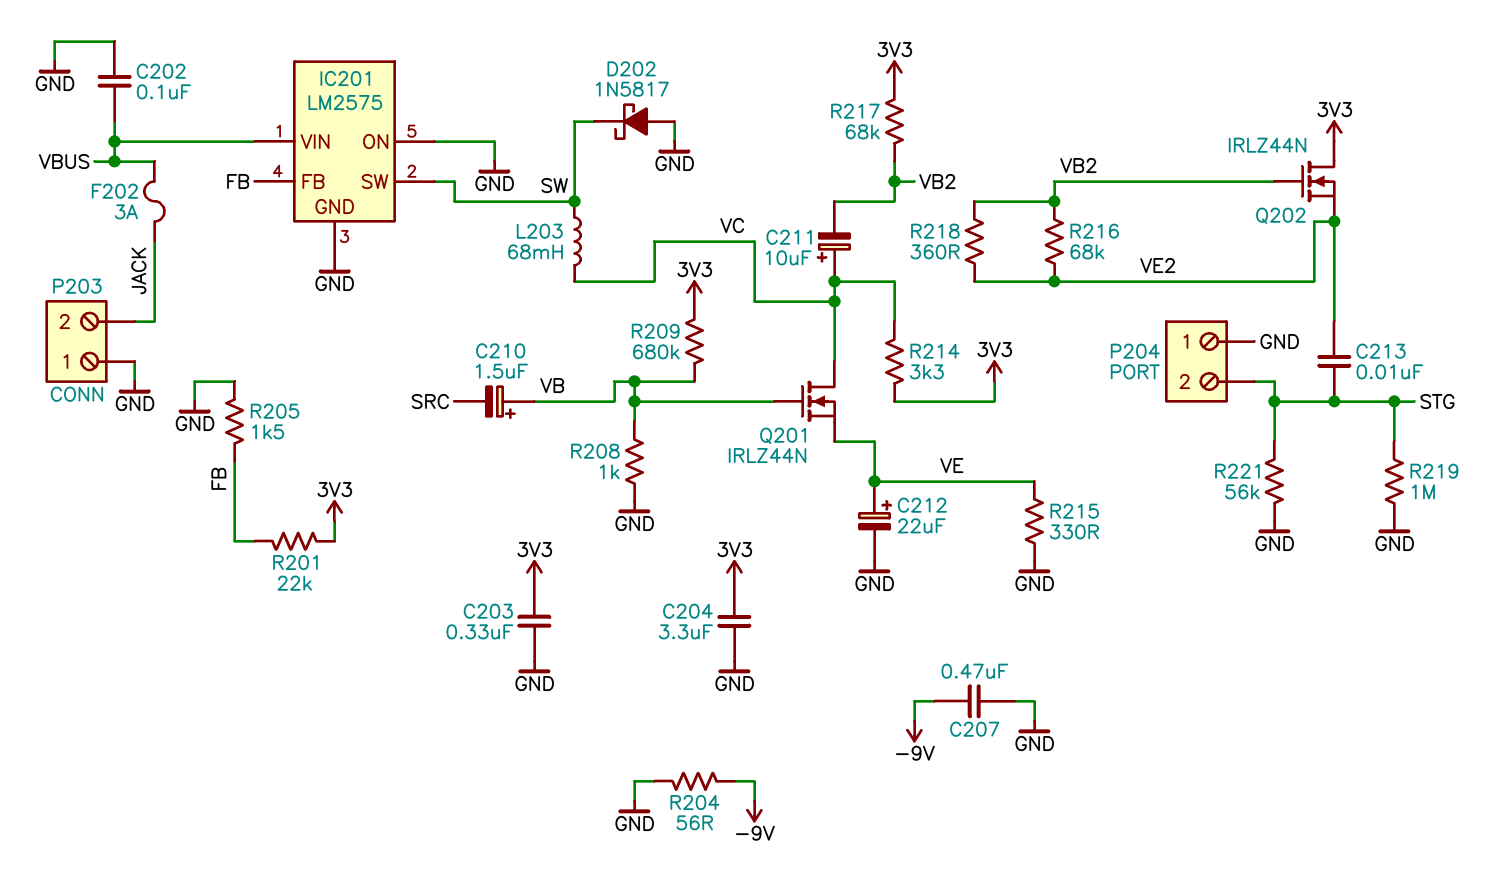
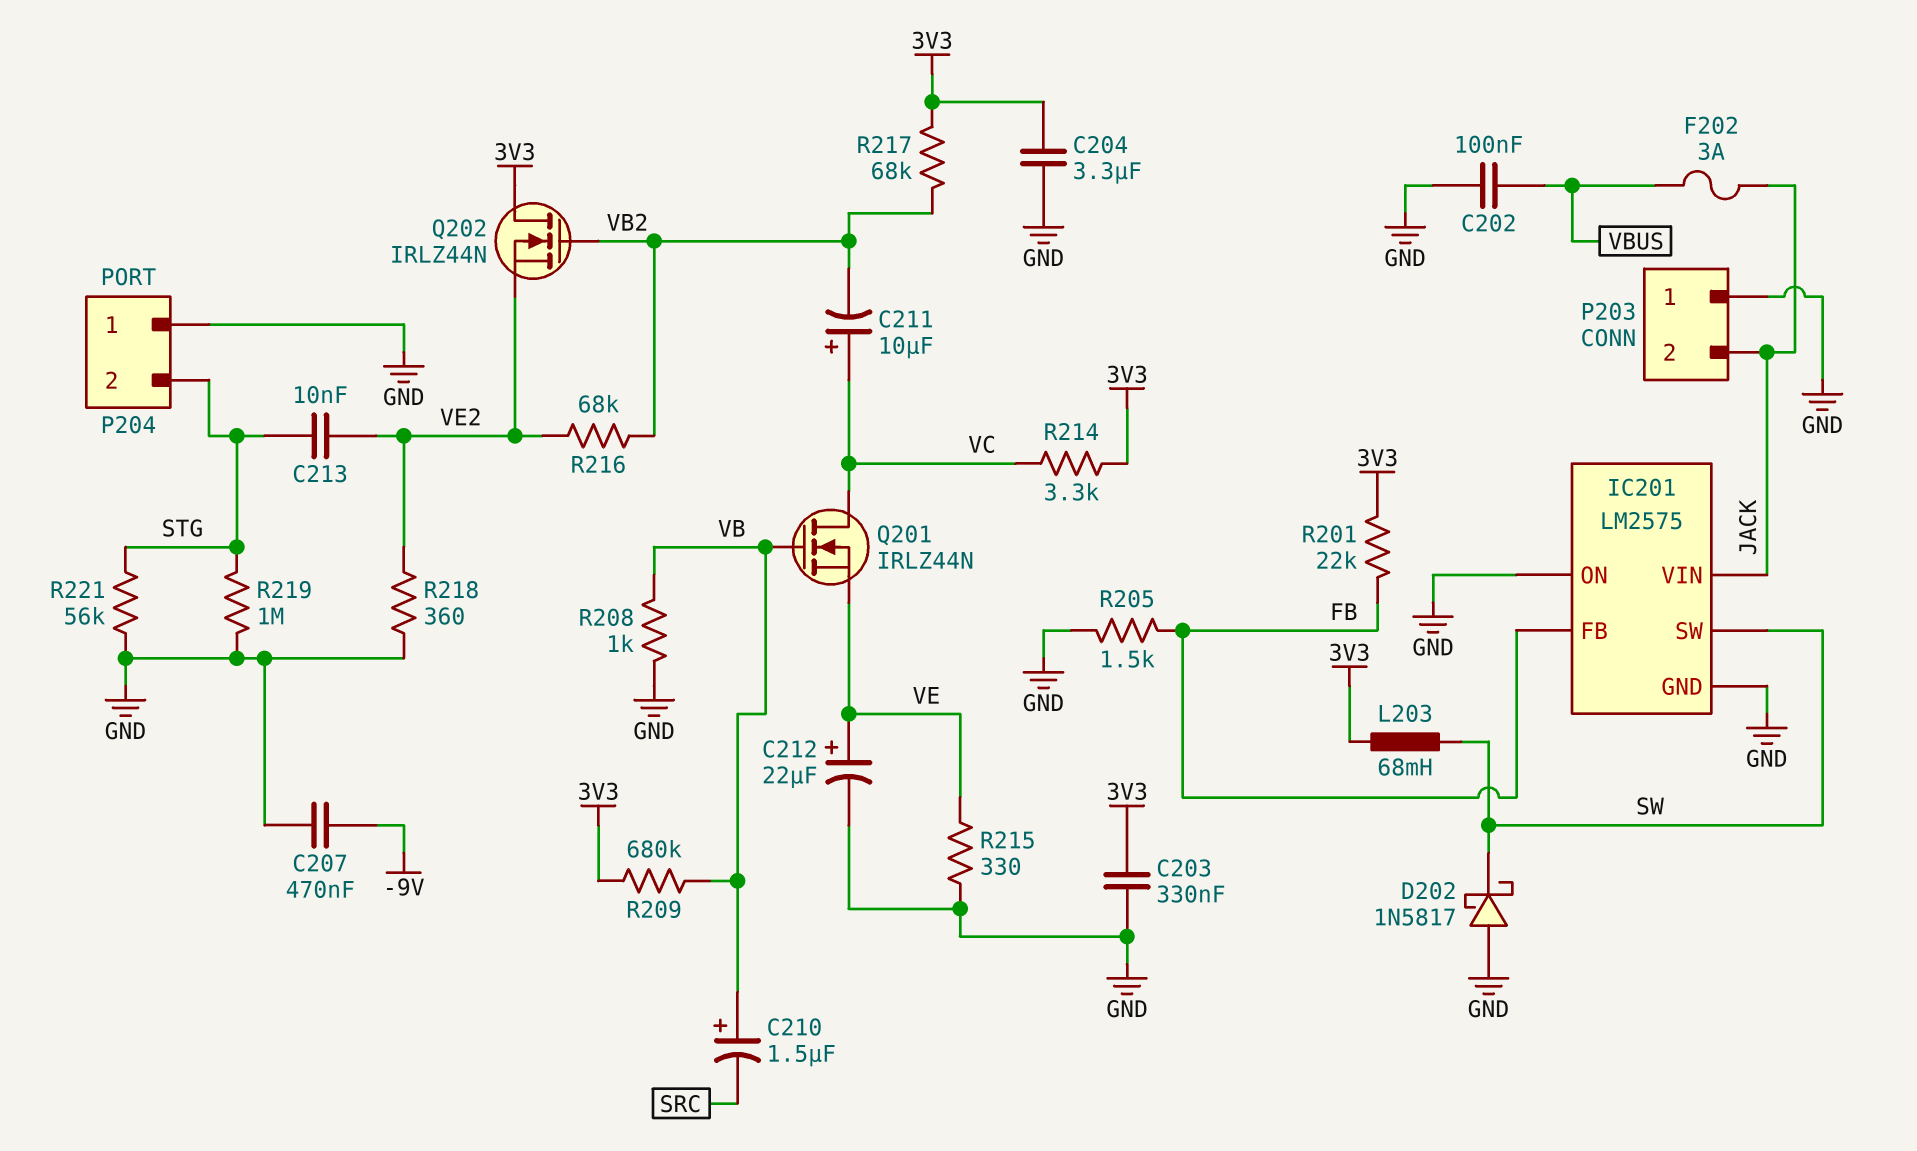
IC201 pin VIN: VBUS -> JACK
L203: 68mH (SW, VC) -> 68mH (3V3, SW)
R204: 56 (-9V, GND) -> none
R218: 360 (VB2, VE2) -> 360 (GND, VE2)

